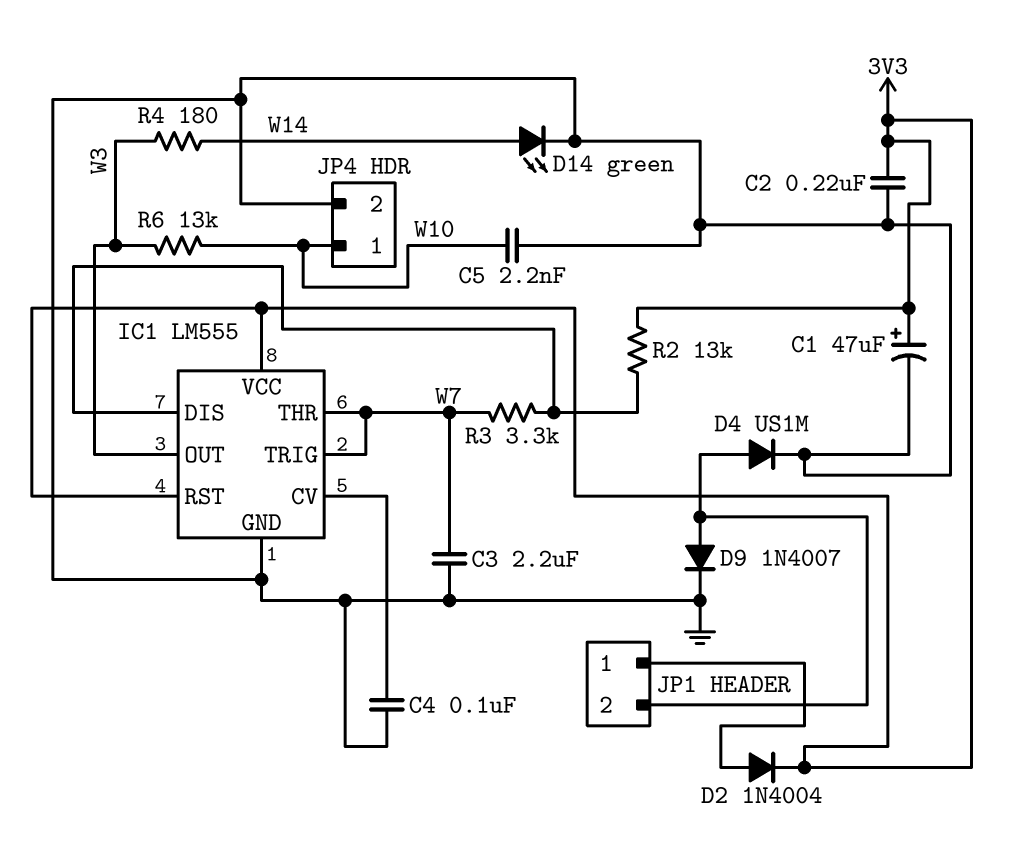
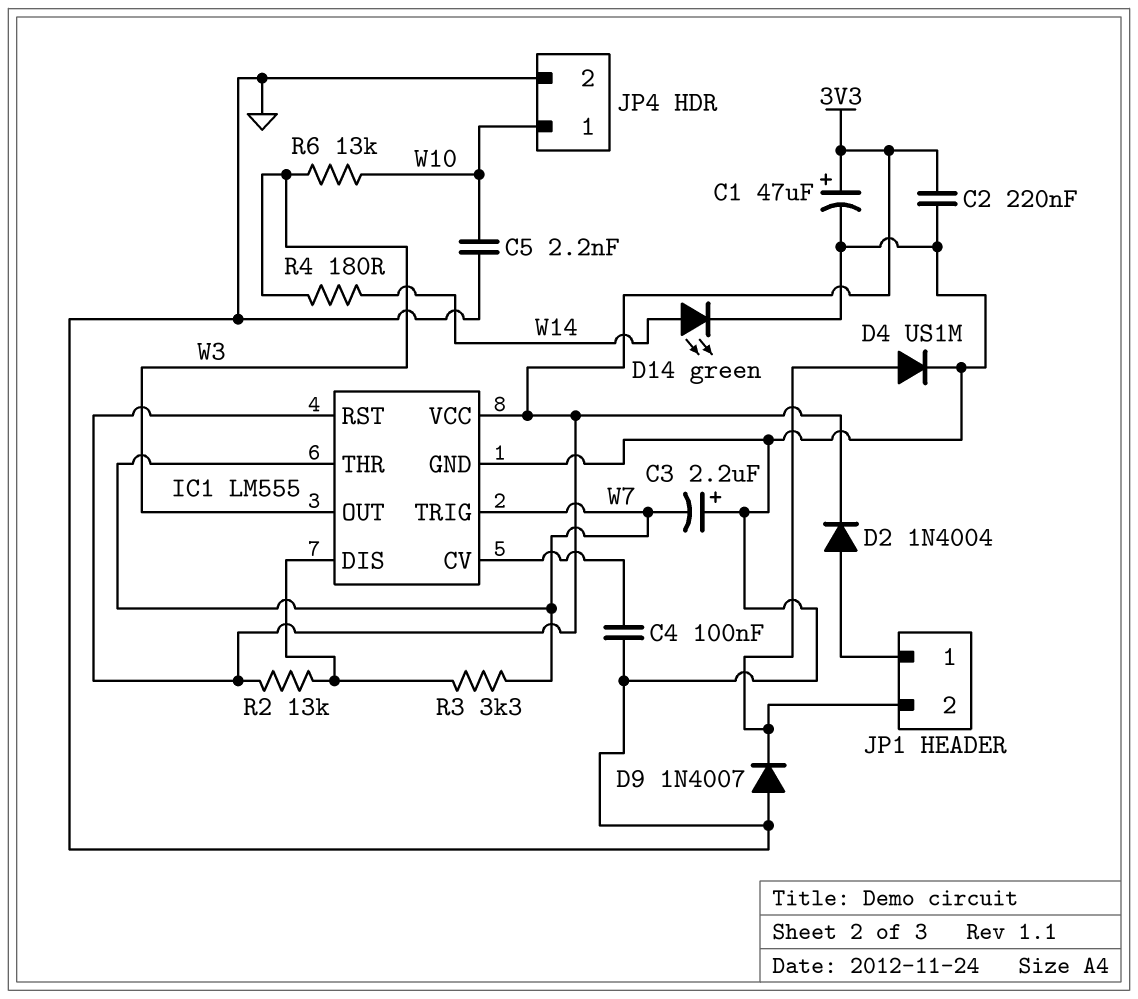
C3: 2.2uF (GND, W7) -> 2.2uF (plus GND, minus W7)
D9: diode 1N4007 (A JP1/2, K GND) -> diode 1N4007 (A GND, K JP1/2)

